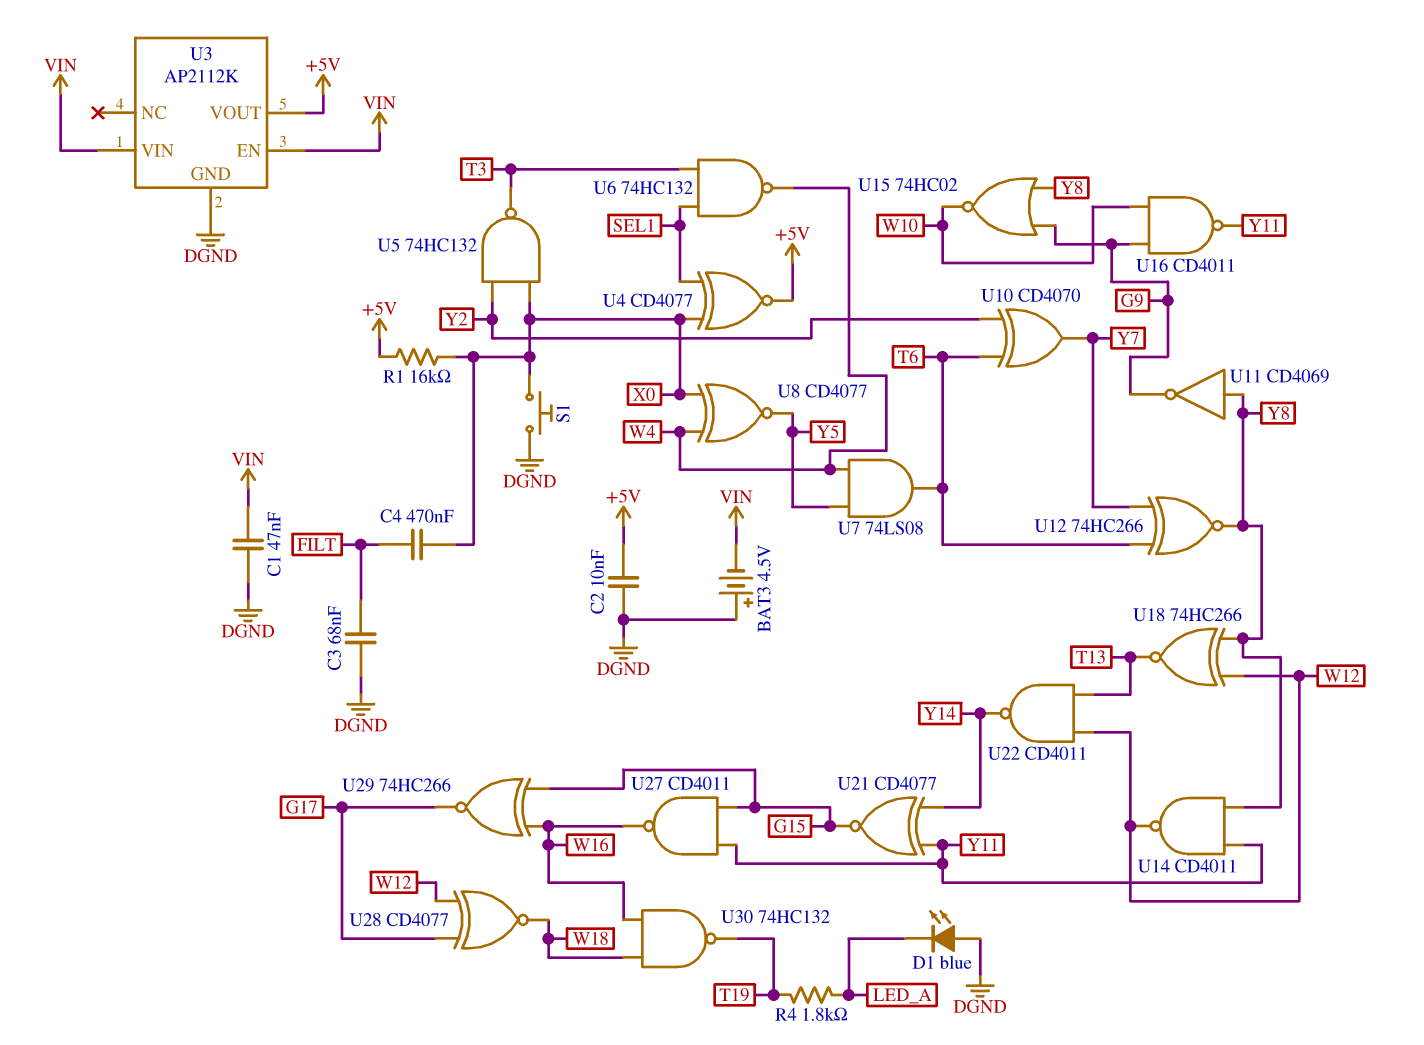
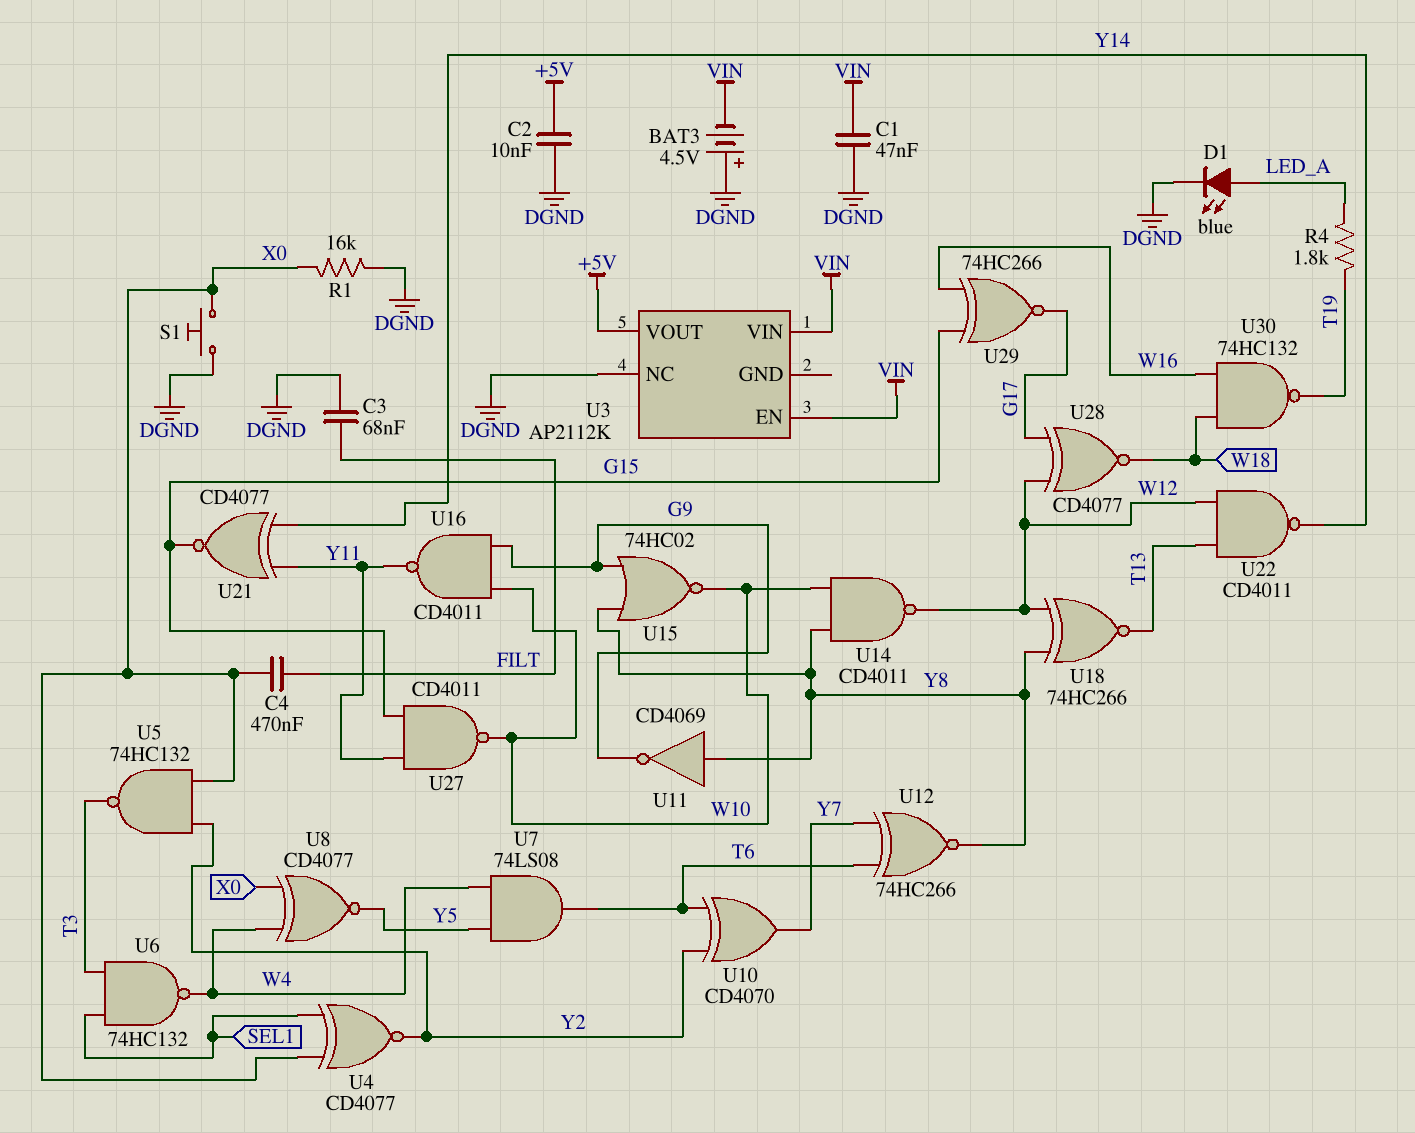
D1: LED blue (A DGND, K LED_A) -> LED blue (A LED_A, K DGND)
R1: 16k (+5V, X0) -> 16k (DGND, X0)
U3 pin GND: DGND -> none
U3 pin NC: none -> DGND
U4: XNOR CD4077 (in SEL1, in X0, out +5V) -> XNOR CD4077 (in SEL1, in X0, out Y2)
U14: NAND CD4011 (in Y8, in Y11, out W12) -> NAND CD4011 (in W10, in Y8, out W12)
U27: NAND CD4011 (in G15, in Y11, out W16) -> NAND CD4011 (in G15, in Y11, out W10)

